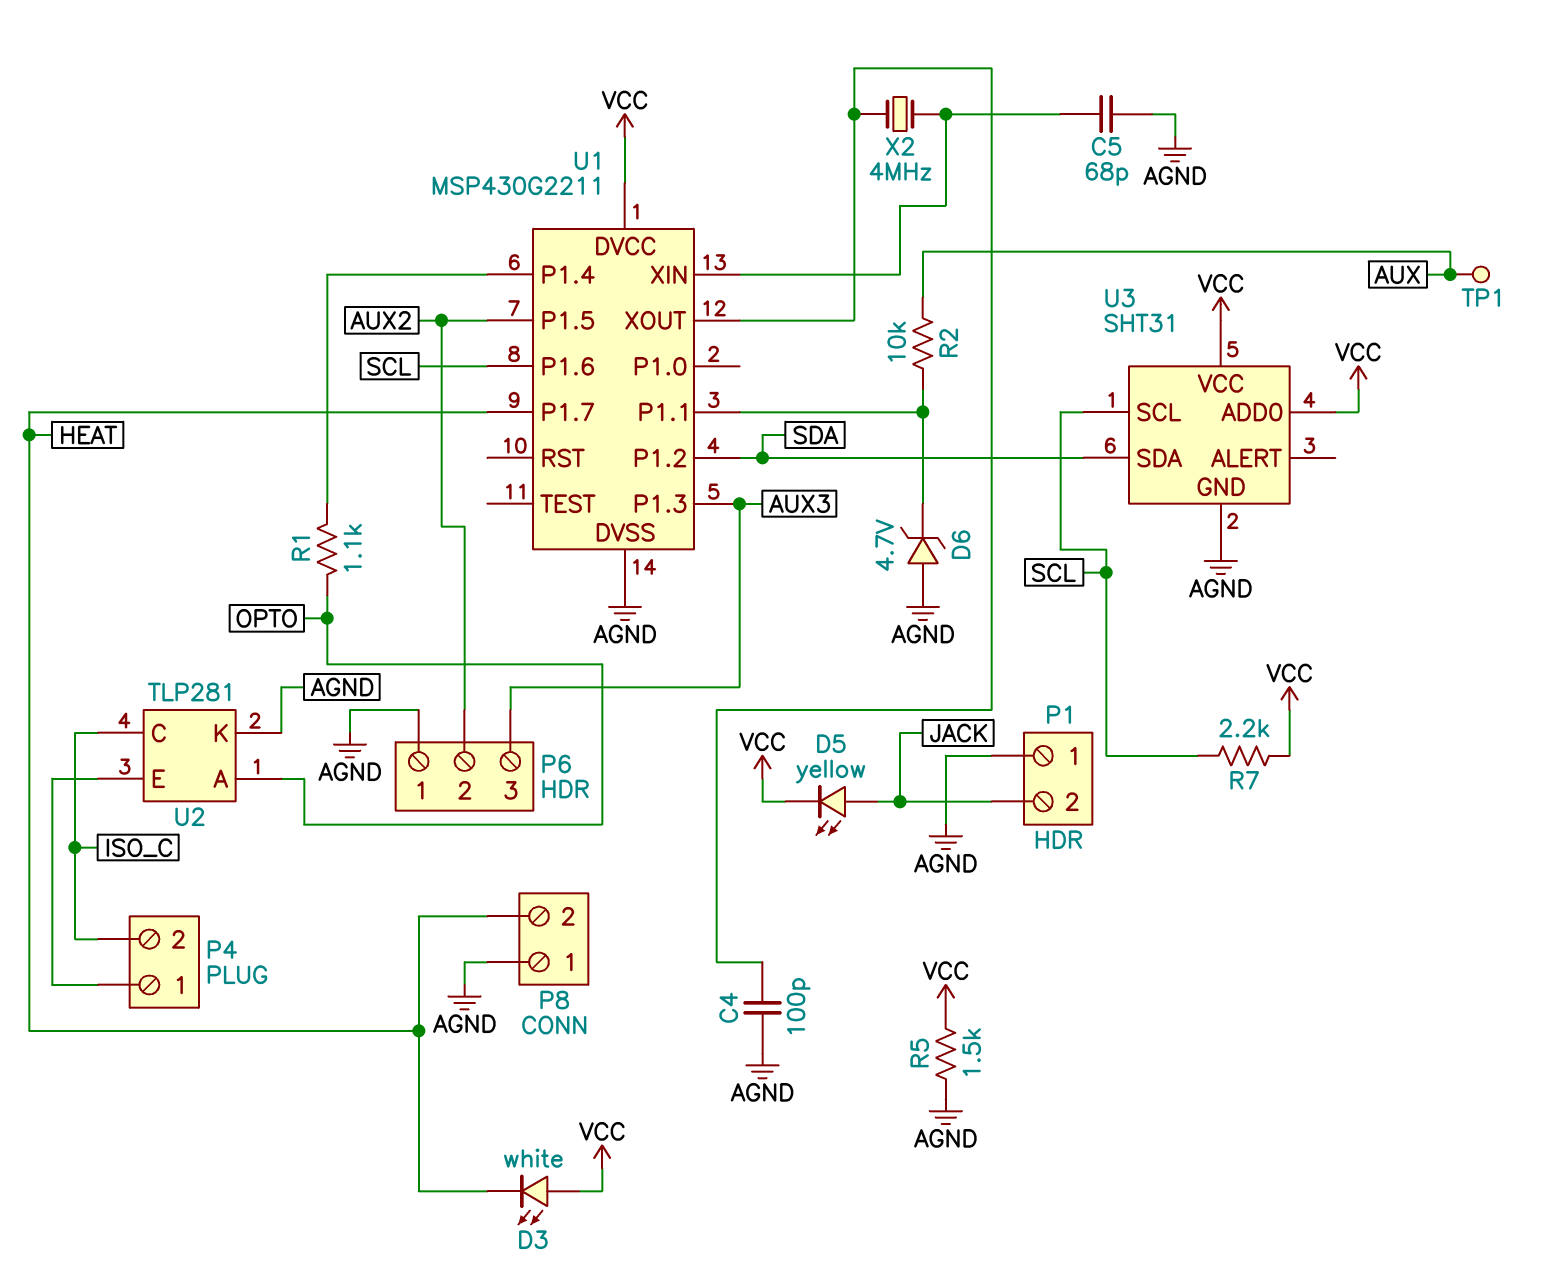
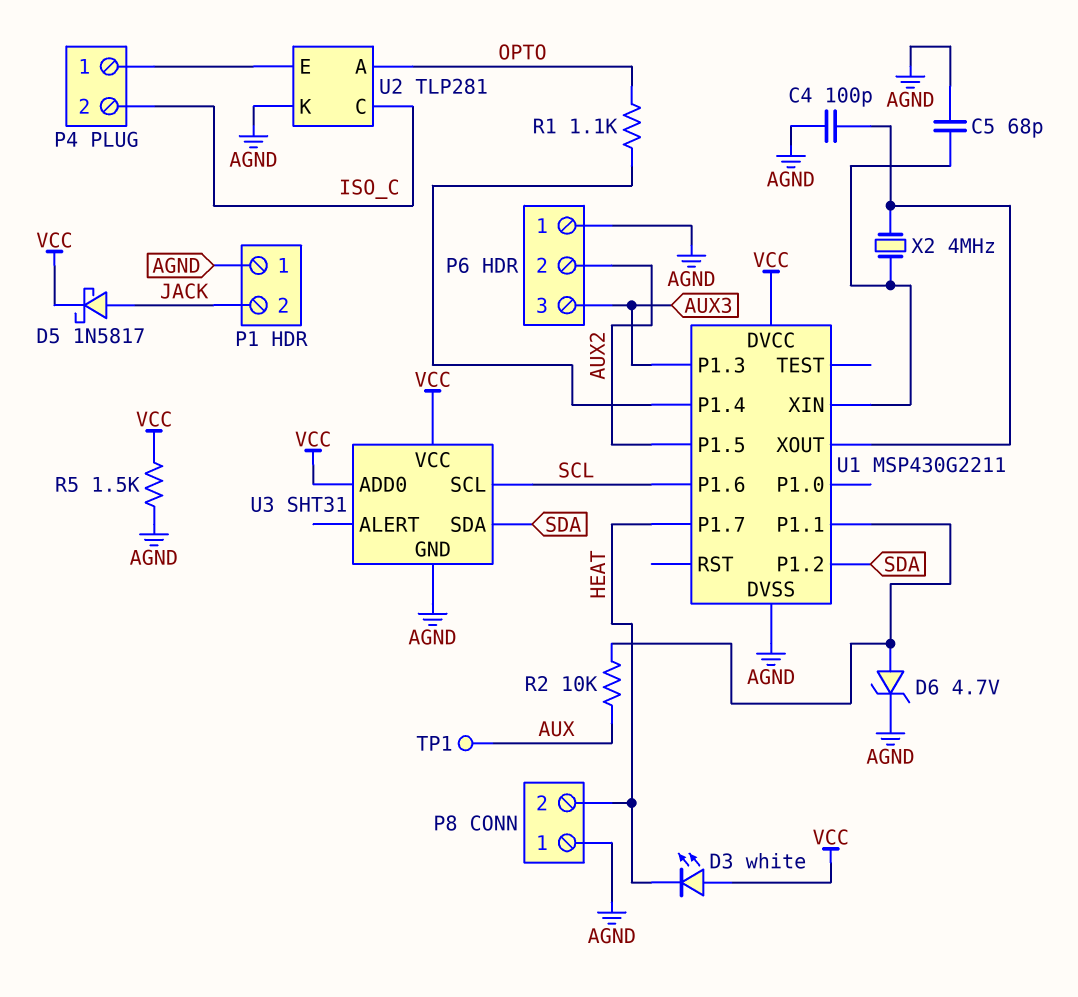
D5: LED yellow (A JACK, K VCC) -> schottky 1N5817 (A JACK, K VCC)
D6: zener 4.7V (A AGND, K U1/P1.1) -> zener 4.7V (A U1/P1.1, K AGND)
R7: 2.2k (SCL, VCC) -> none

